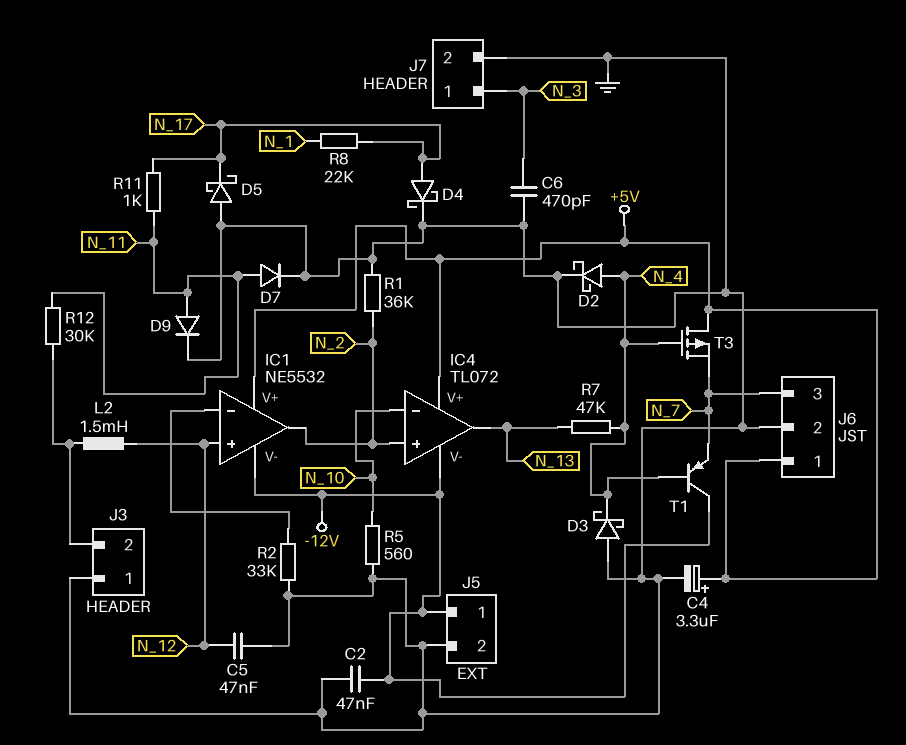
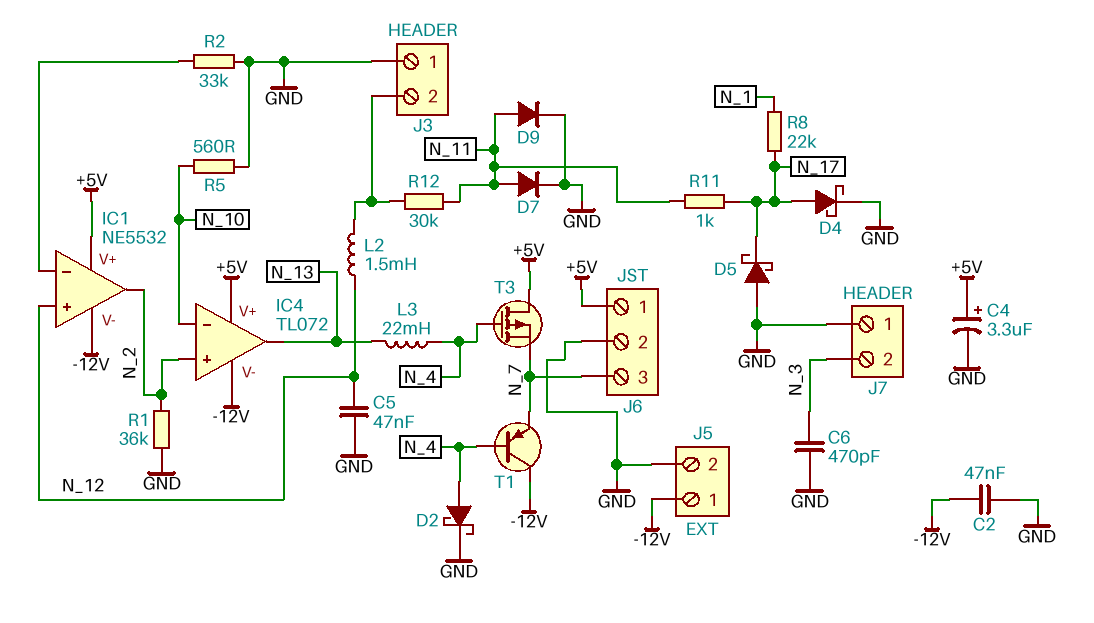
D3: schottky (A GND, K N_4) -> none
J7 pin 1: N_3 -> GND
J7 pin 2: GND -> N_3
L3: none -> 22mH (N_4, N_13)
R7: 47k (N_4, N_13) -> none

